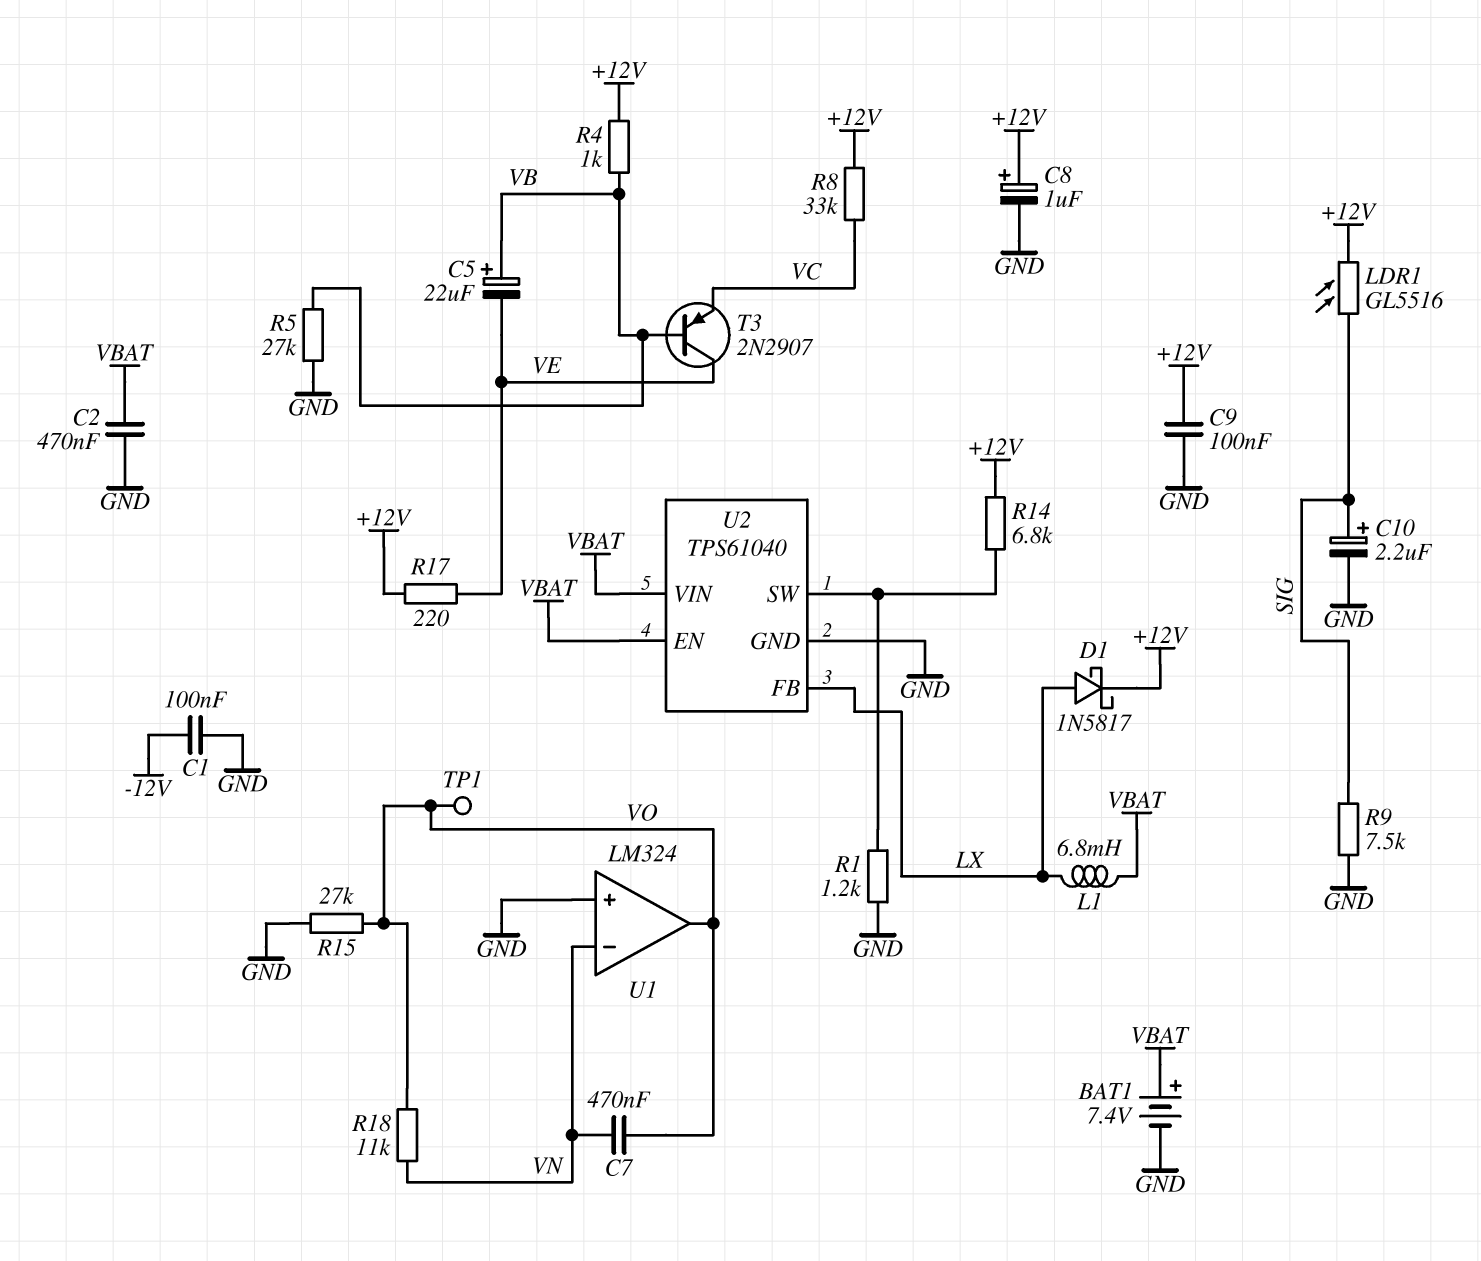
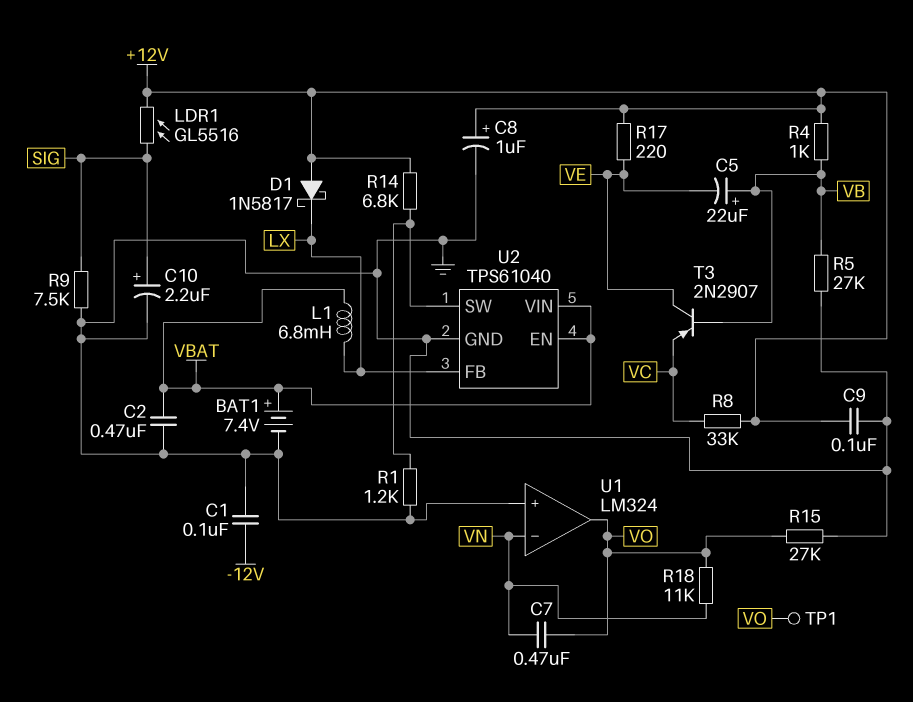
D1: schottky 1N5817 (A LX, K +12V) -> schottky 1N5817 (A +12V, K LX)

